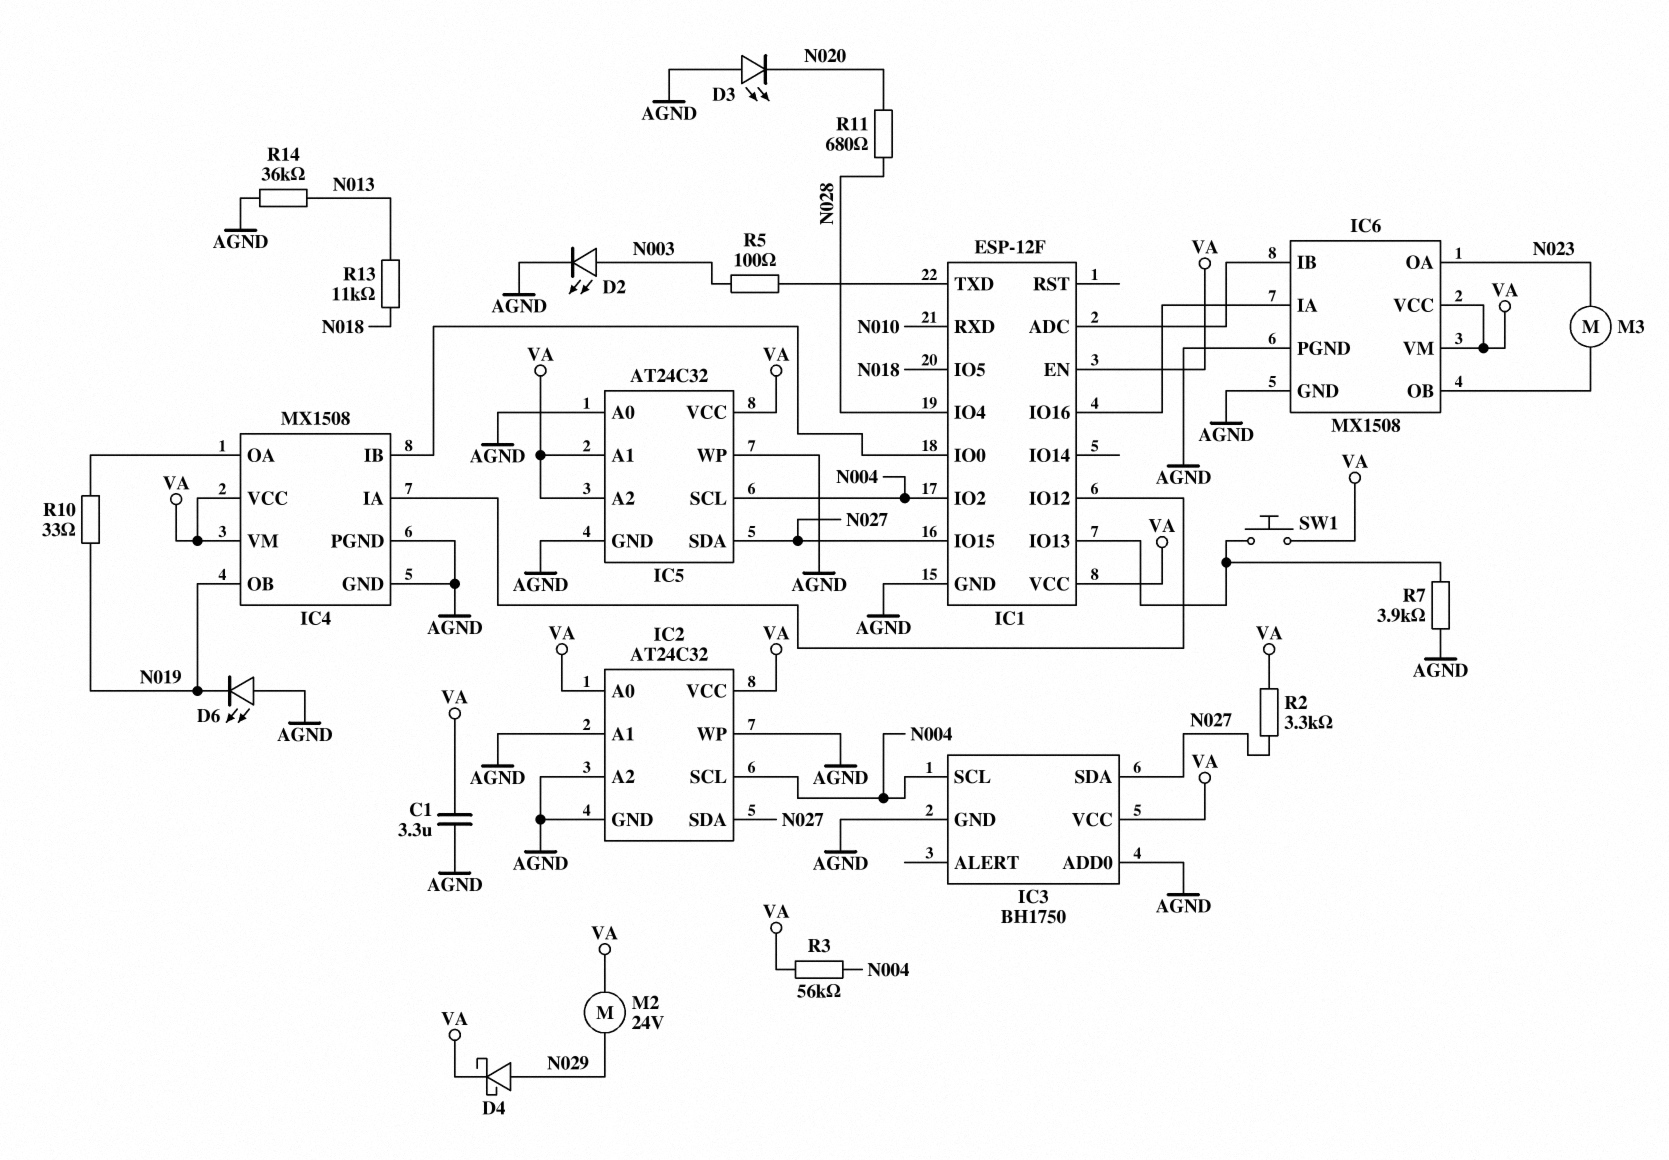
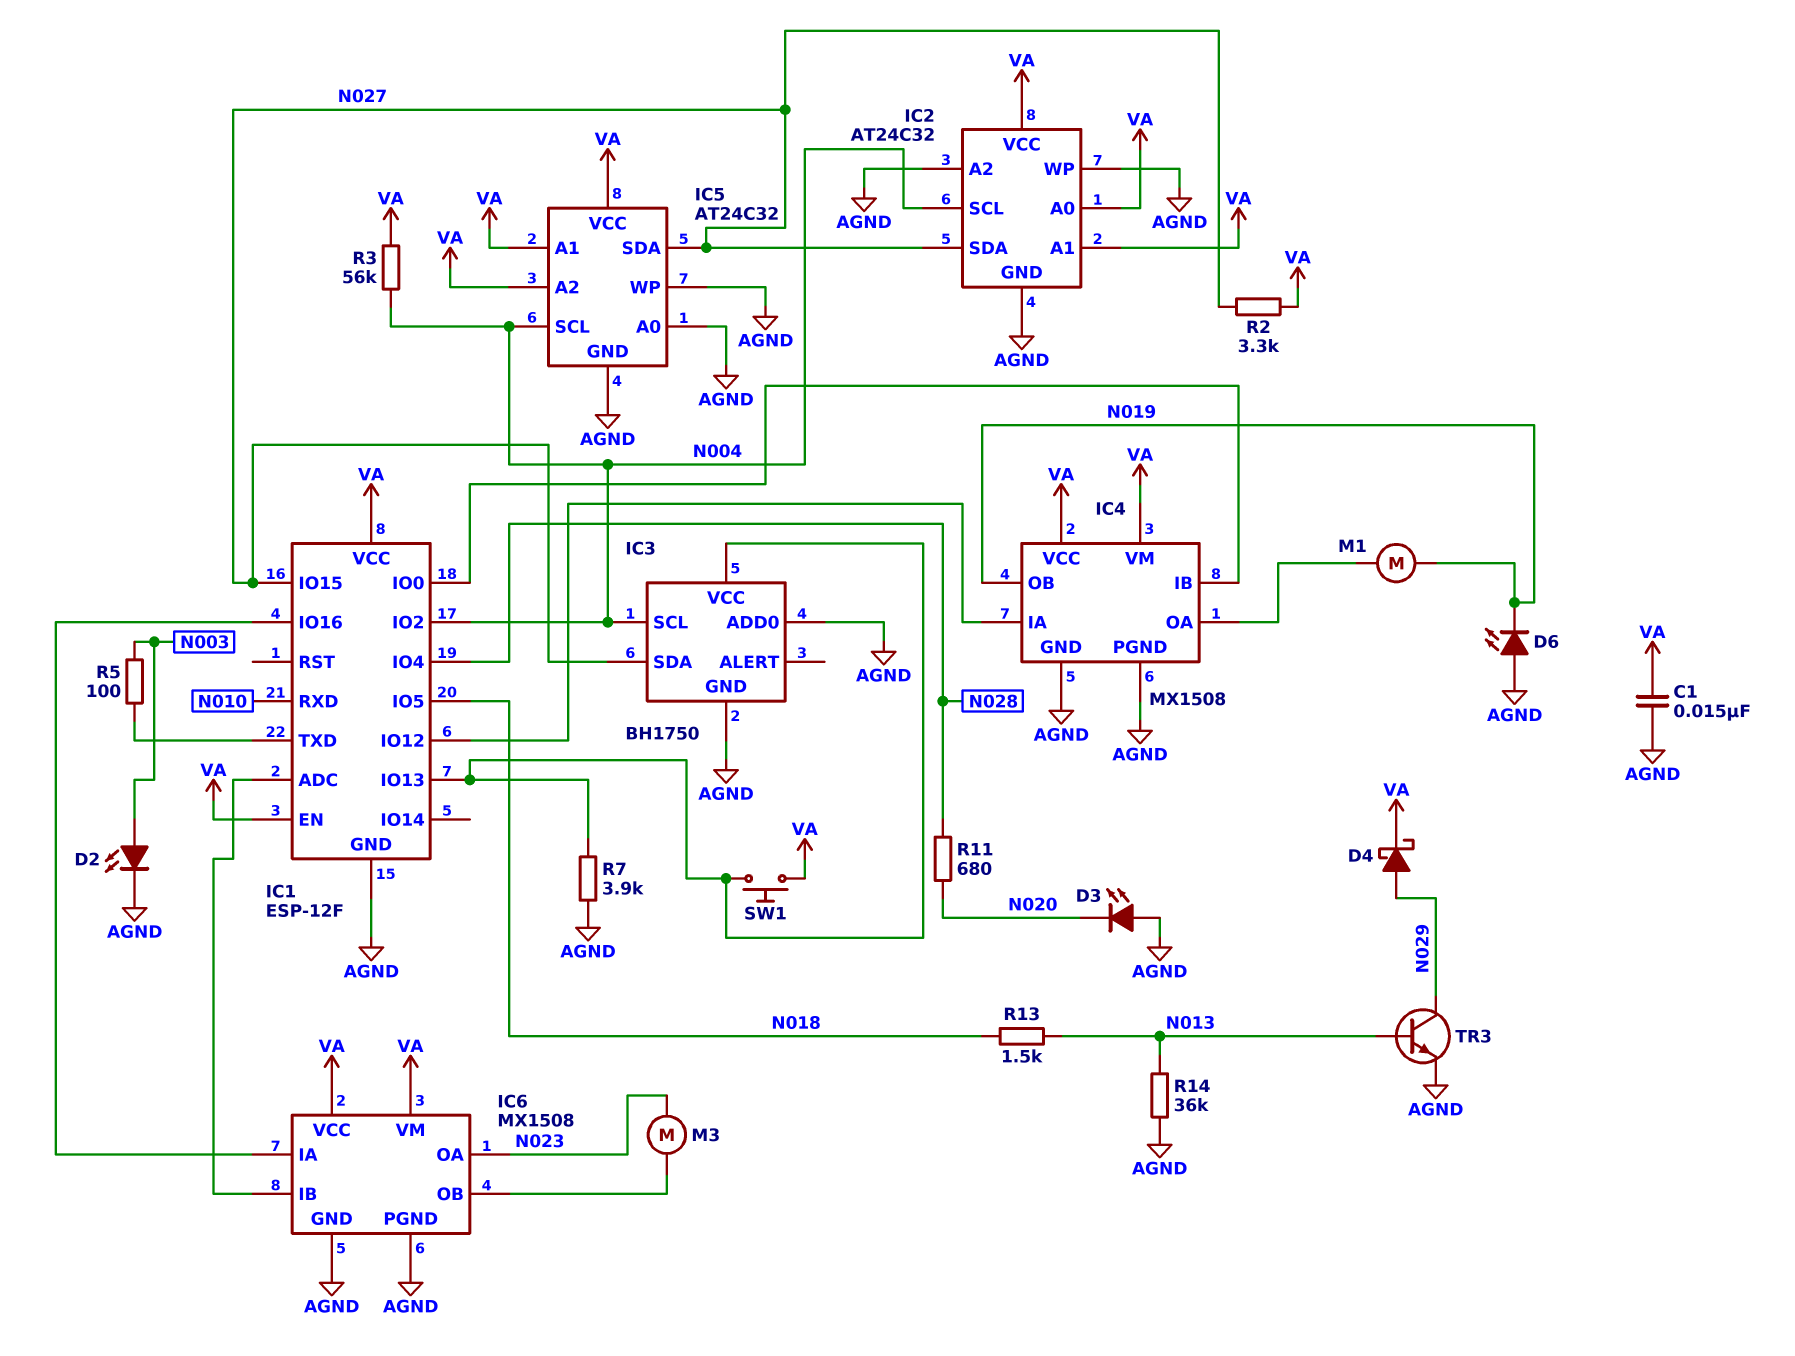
C1: 3.3uF (AGND, VA) -> 15nF (AGND, VA)
IC2 pin A1: AGND -> VA
IC3 pin VCC: VA -> IC1/IO13
M1: none -> motor (IC4/OA, N019)
M2: motor 24V (N029, VA) -> none
R10: 33 (IC4/OA, N019) -> none
R13: 11k (N013, N018) -> 1.5k (N013, N018)
TR3: none -> NPN (B N013, C N029, E AGND)

